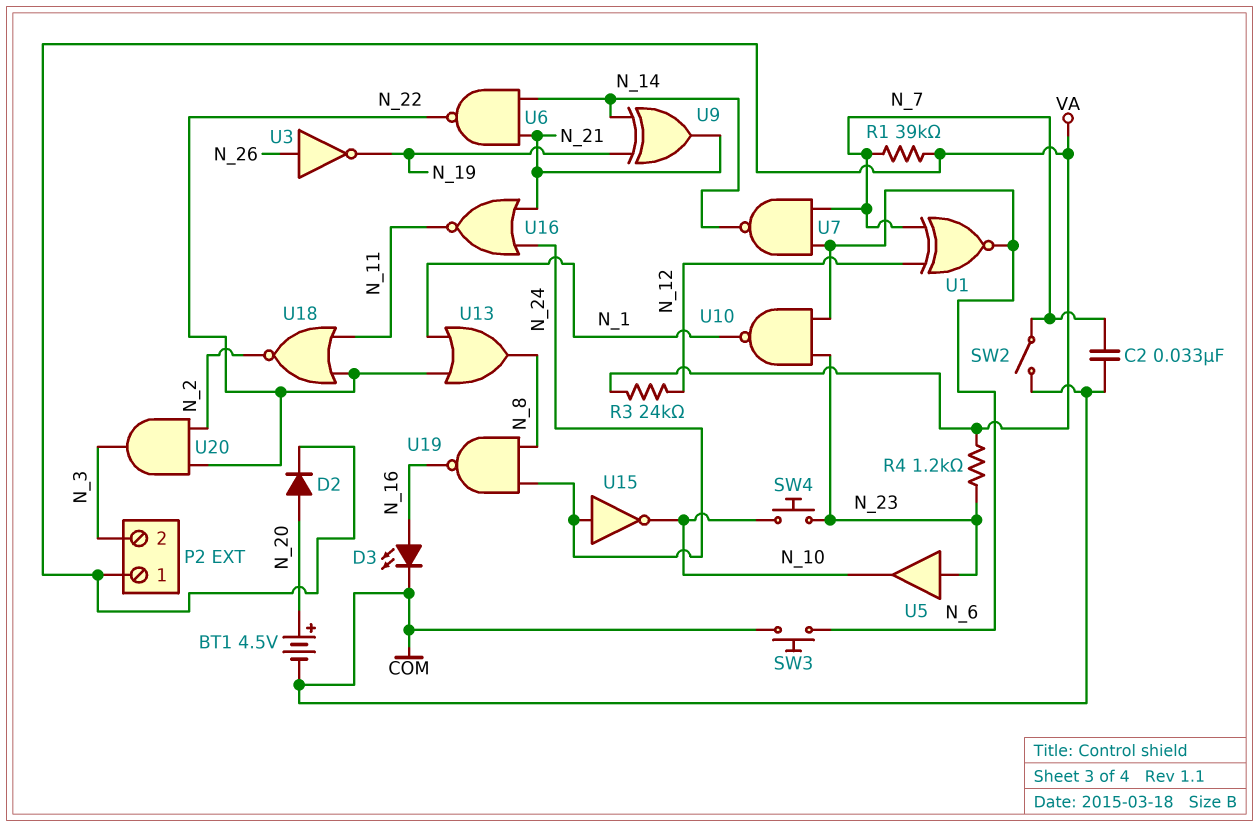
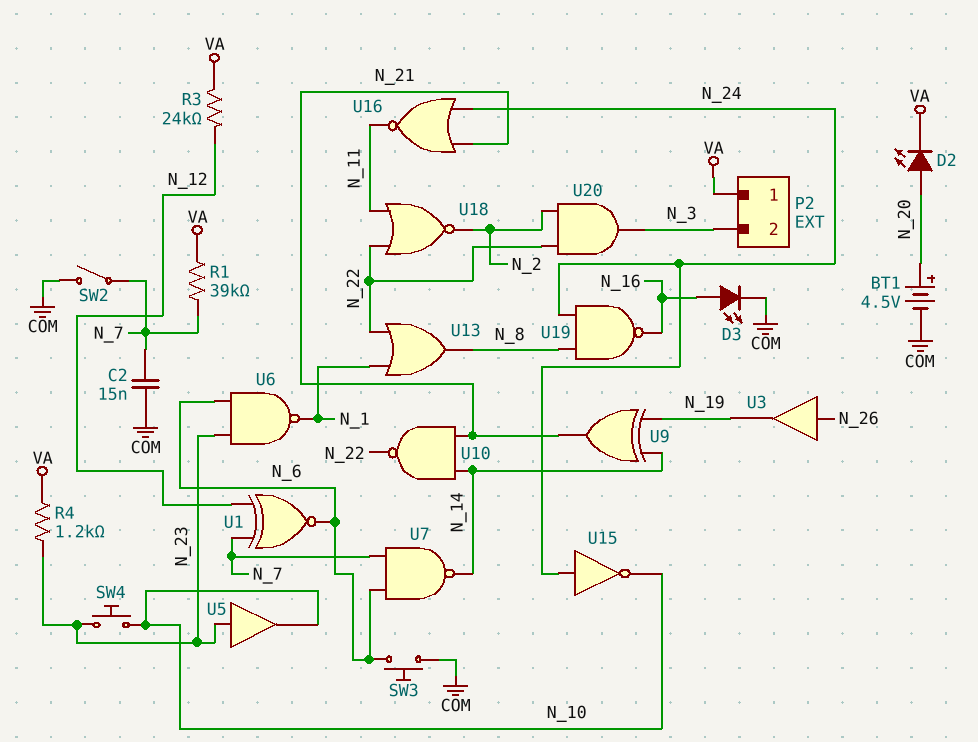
C2: 33nF (COM, N_7) -> 15nF (COM, N_7)
D2: diode (A N_20, K VA) -> LED (A N_20, K VA)
U3: NOT (in N_26, out N_19) -> buffer (in N_26, out N_19)
U6: NAND (in N_14, in N_21, out N_22) -> NAND (in N_6, in N_23, out N_1)
U10: NAND (in N_6, in N_23, out N_1) -> NAND (in N_14, in N_21, out N_22)

